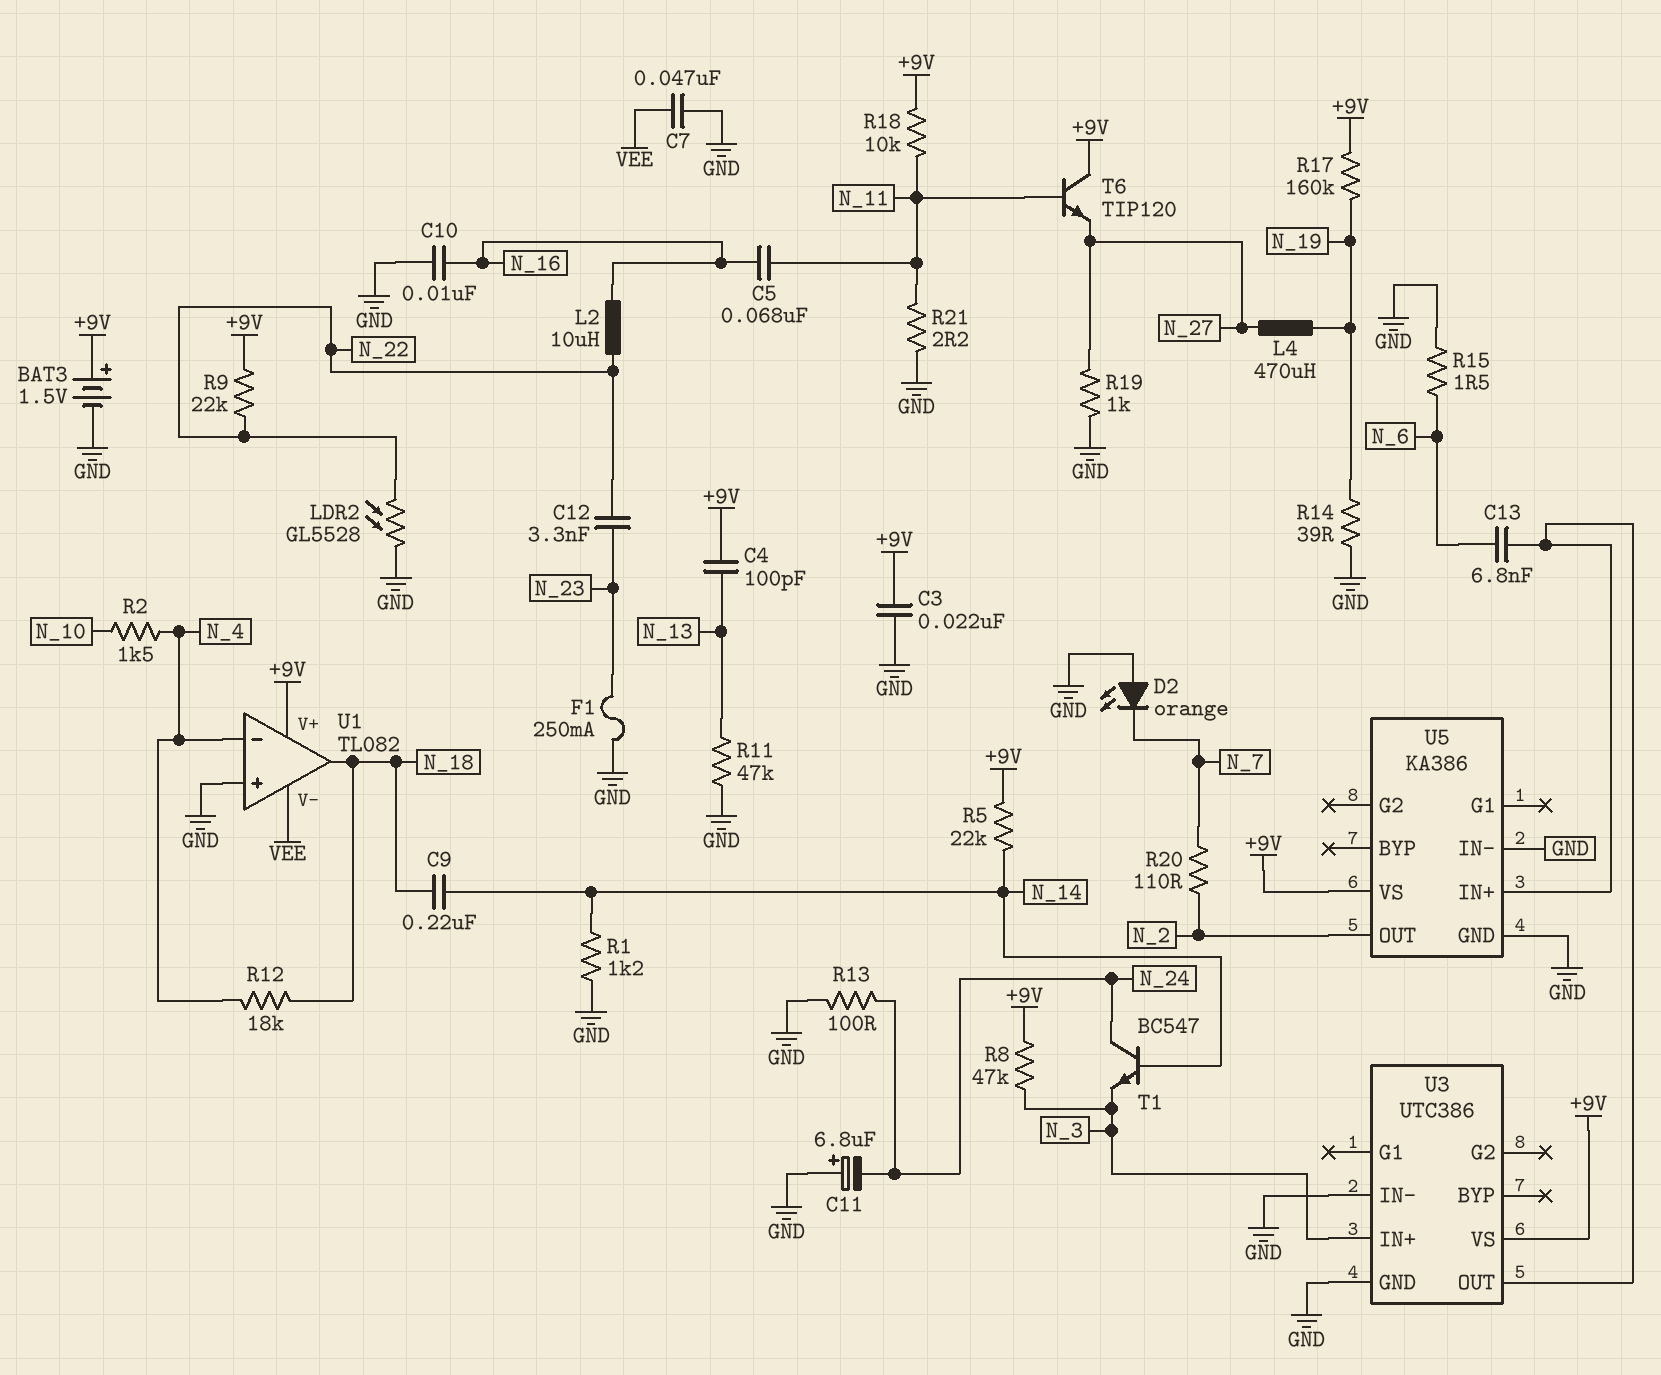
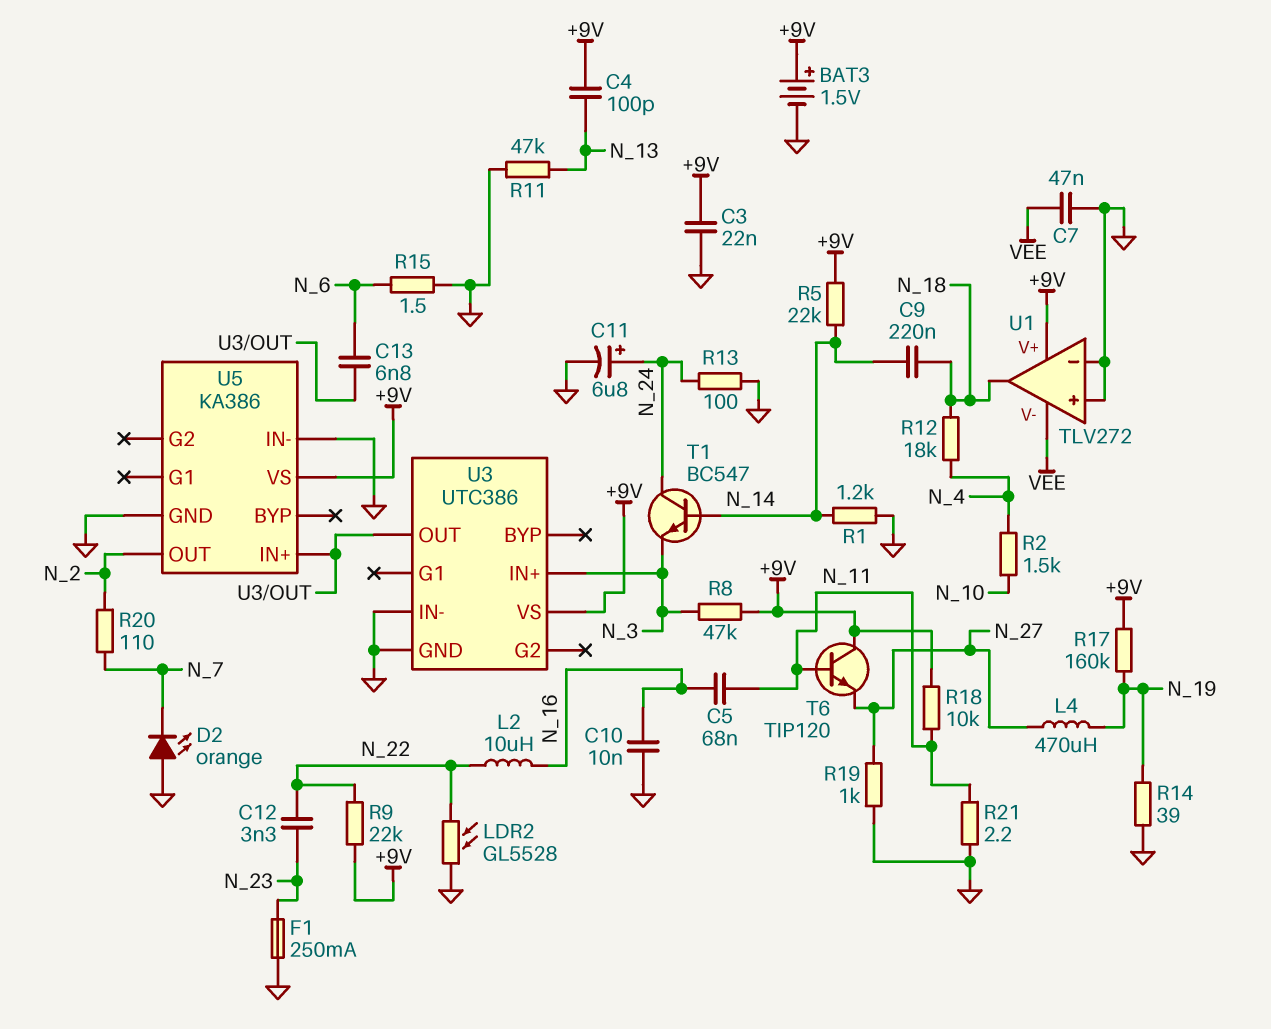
C11: 6.8uF (plus GND, minus N_24) -> 6.8uF (plus N_24, minus GND)
U1: TL082 -> TLV272
U1 pin in-: N_4 -> GND

